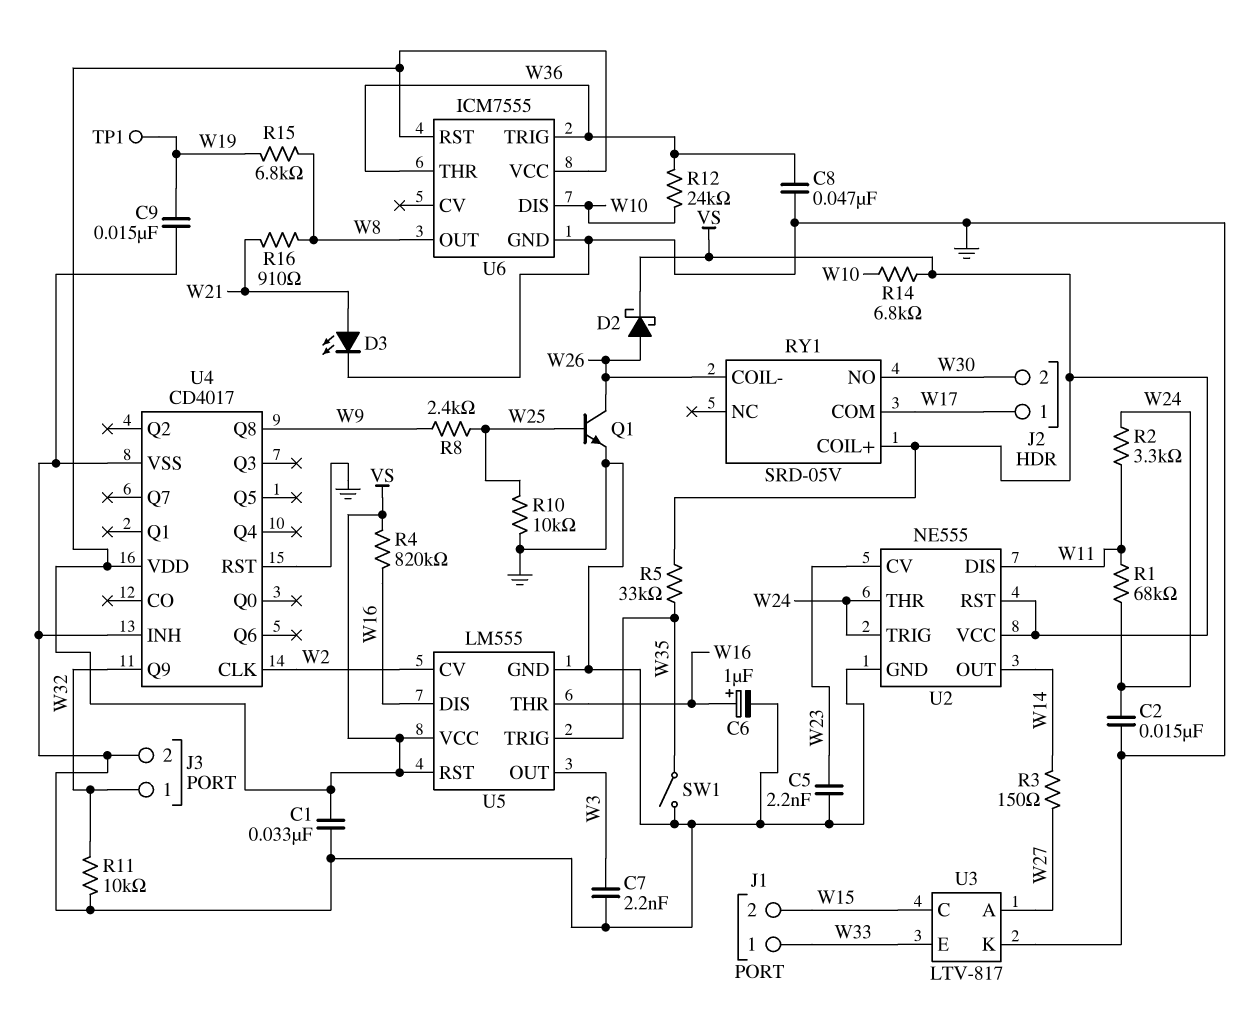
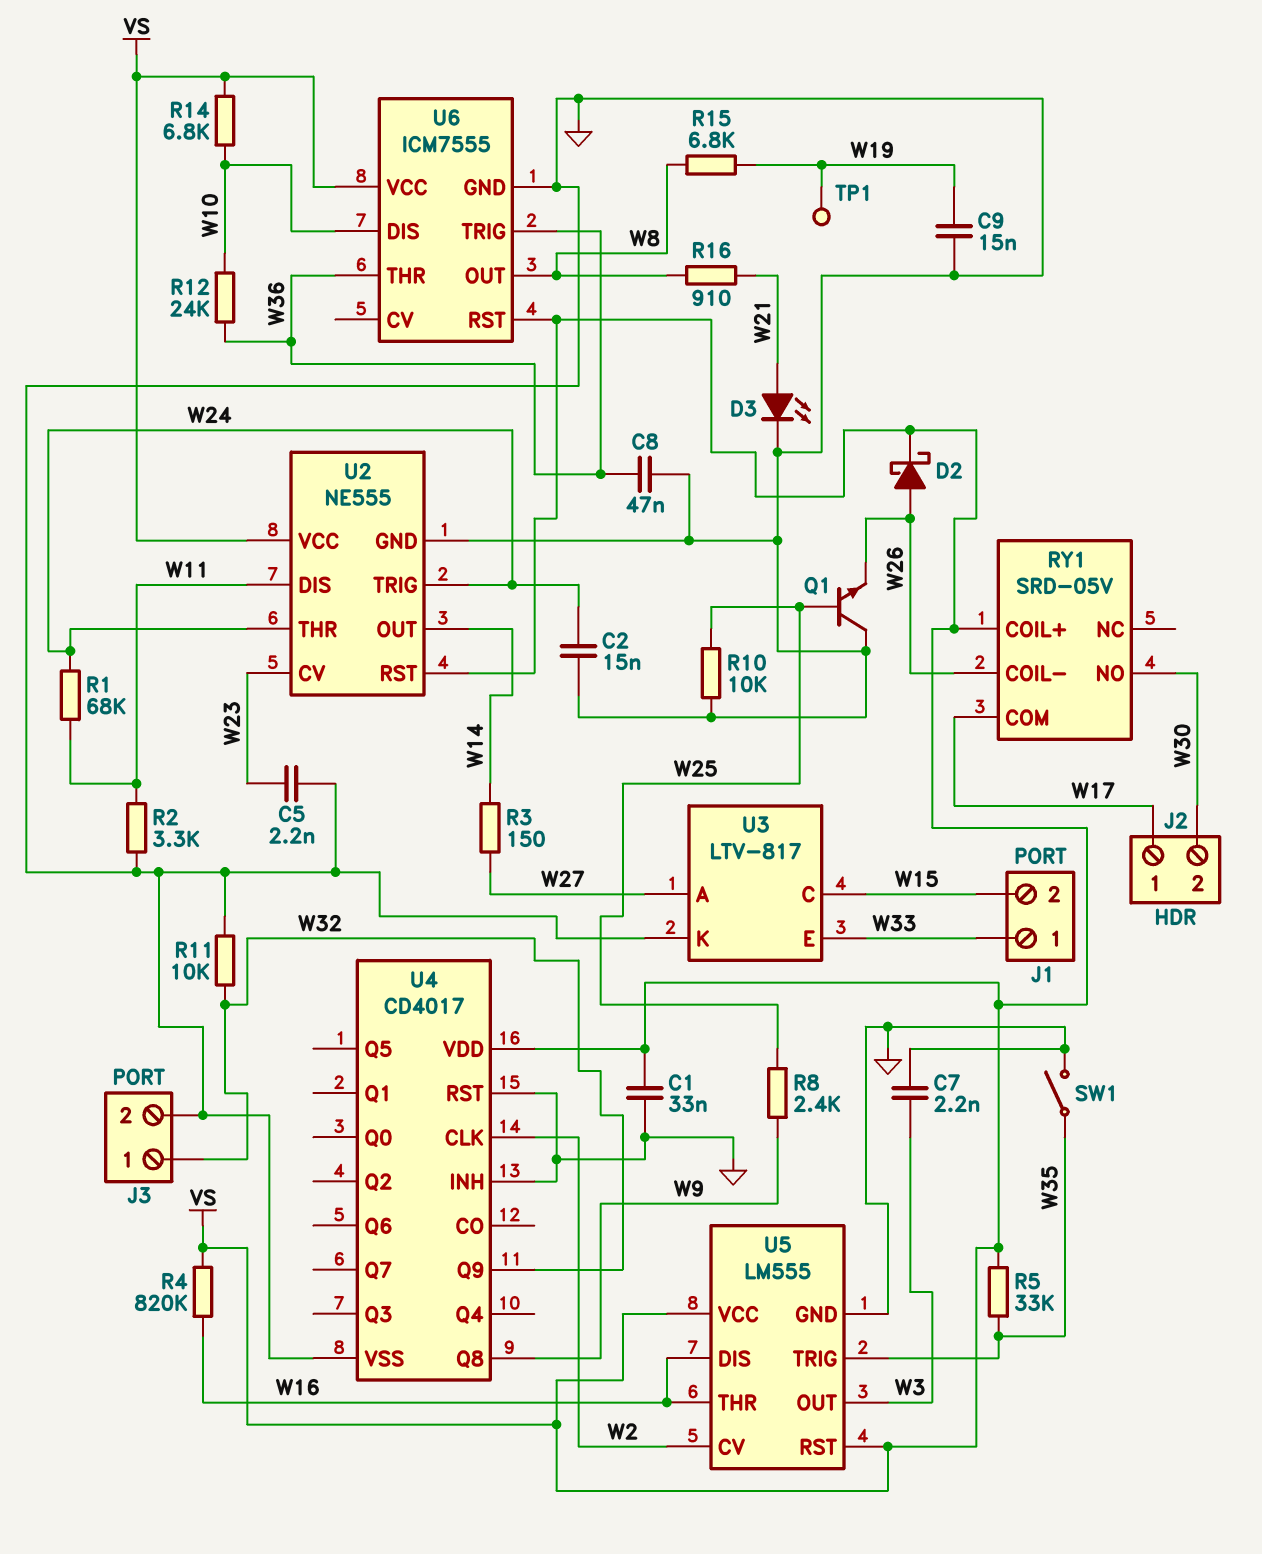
C6: 1uF (plus W16, minus GND) -> none
Q1: NPN (B W25, C W26, E GND) -> NPN (B W25, C GND, E W26)
R2: 3.3k (W11, W24) -> 3.3k (GND, W11)

